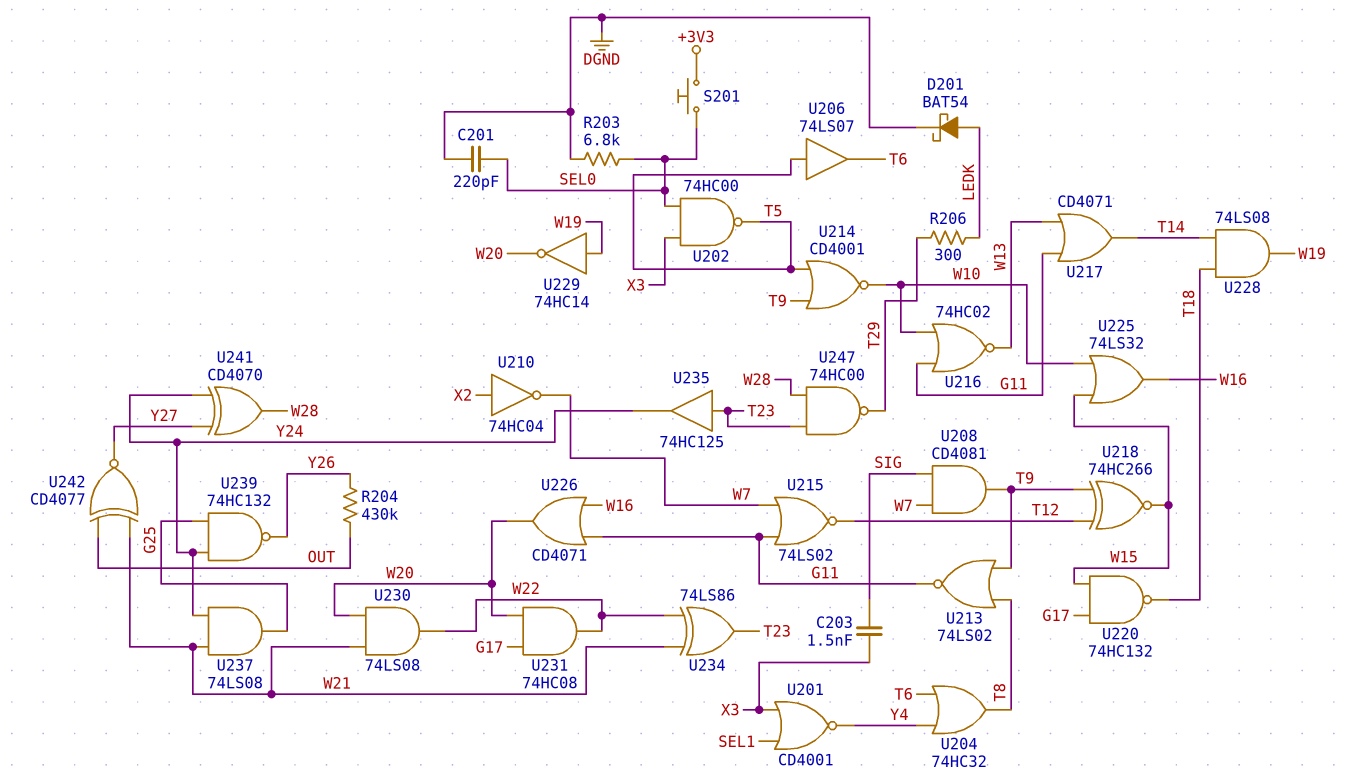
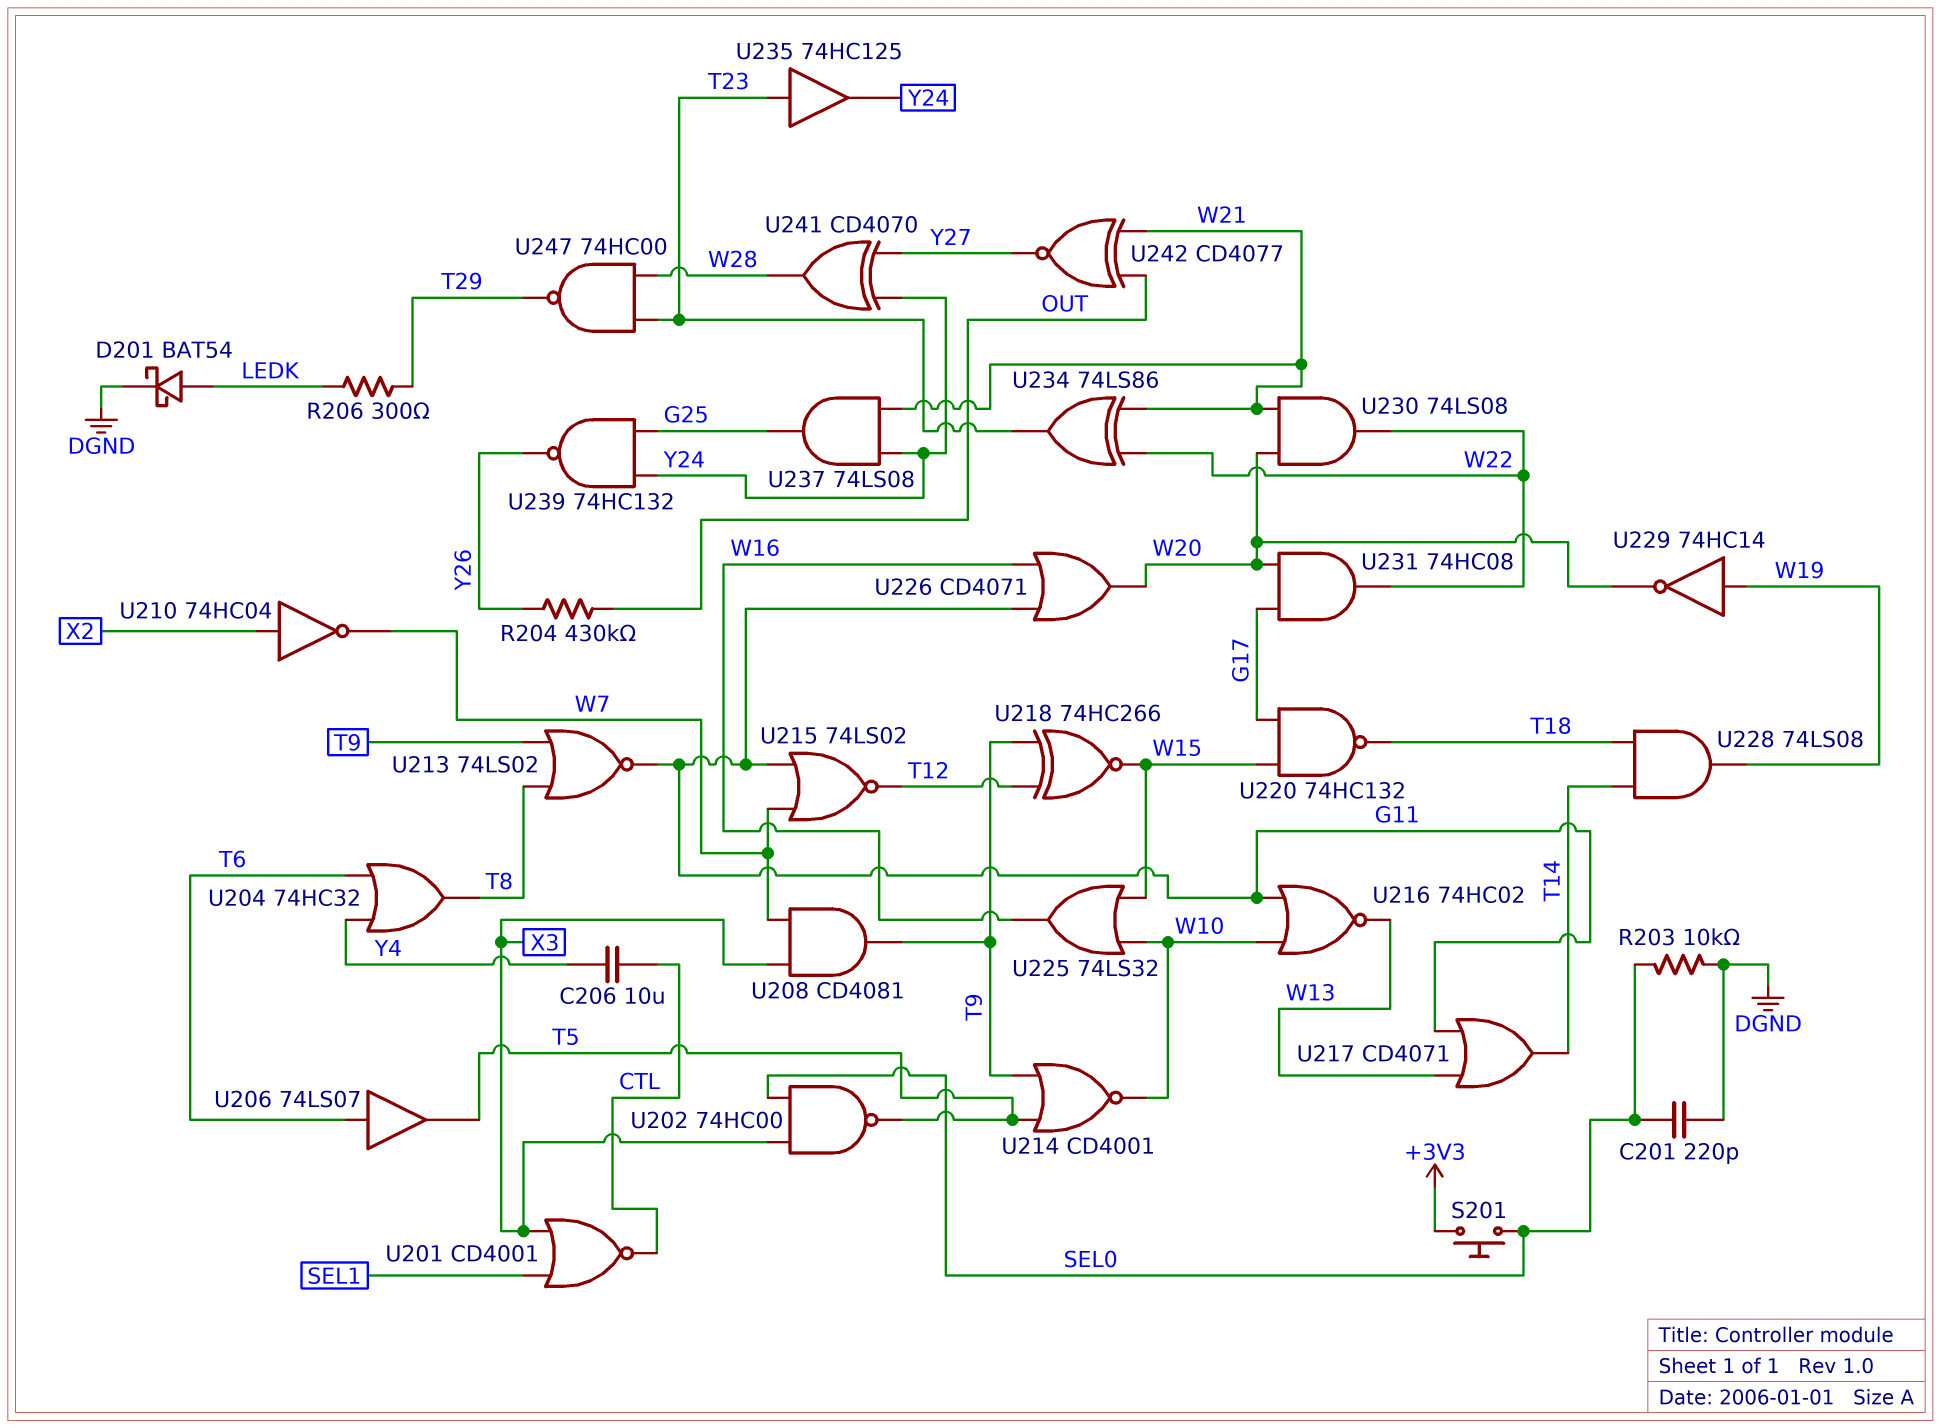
C203: 1.5nF (SIG, X3) -> none
C206: none -> 10uF (CTL, Y4)
R203: 6.8k (DGND, SEL0) -> 10k (DGND, SEL0)
U201: NOR CD4001 (in SEL1, in X3, out Y4) -> NOR CD4001 (in SEL1, in X3, out CTL)
U206: buffer 74LS07 (in T5, out T6) -> buffer 74LS07 (in T6, out T5)
U208: AND CD4081 (in SIG, in W7, out T9) -> AND CD4081 (in W7, in X3, out T9)

